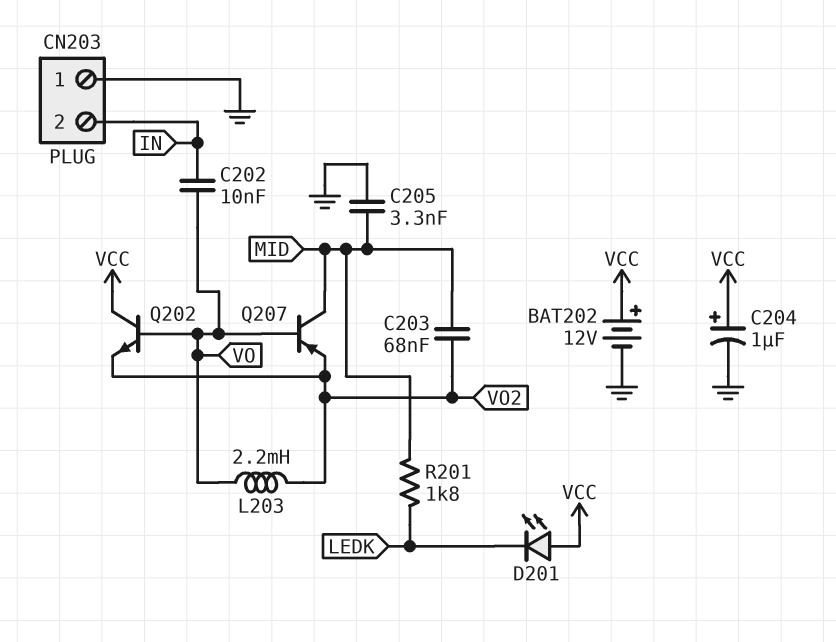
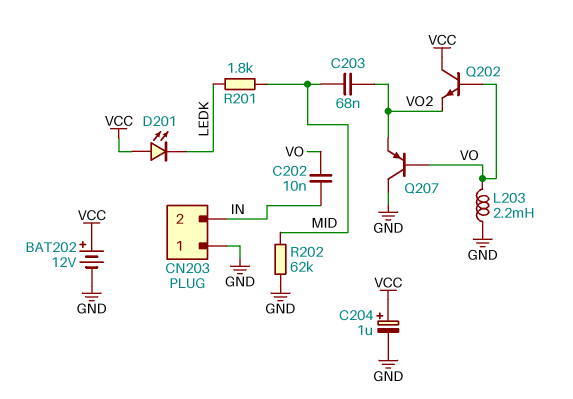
C205: 3.3nF (GND, MID) -> none
L203: 2.2mH (VO, VO2) -> 2.2mH (GND, VO)
Q207: PNP (B VO, C MID, E VO2) -> PNP (B VO, C GND, E VO2)
R202: none -> 62k (GND, MID)

